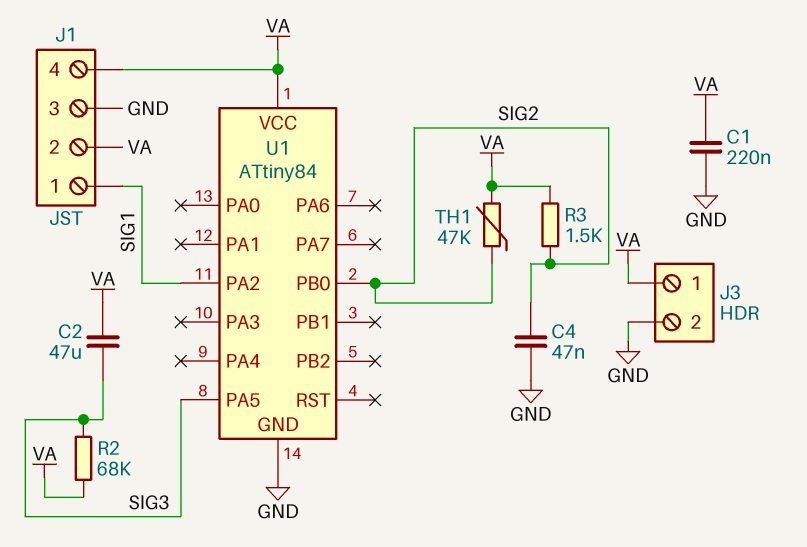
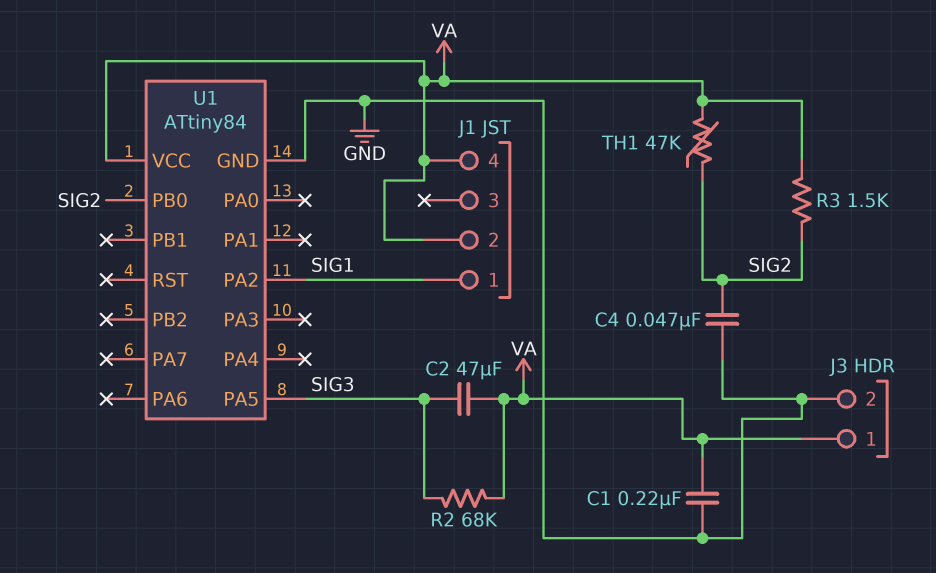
J1 pin 3: GND -> none

